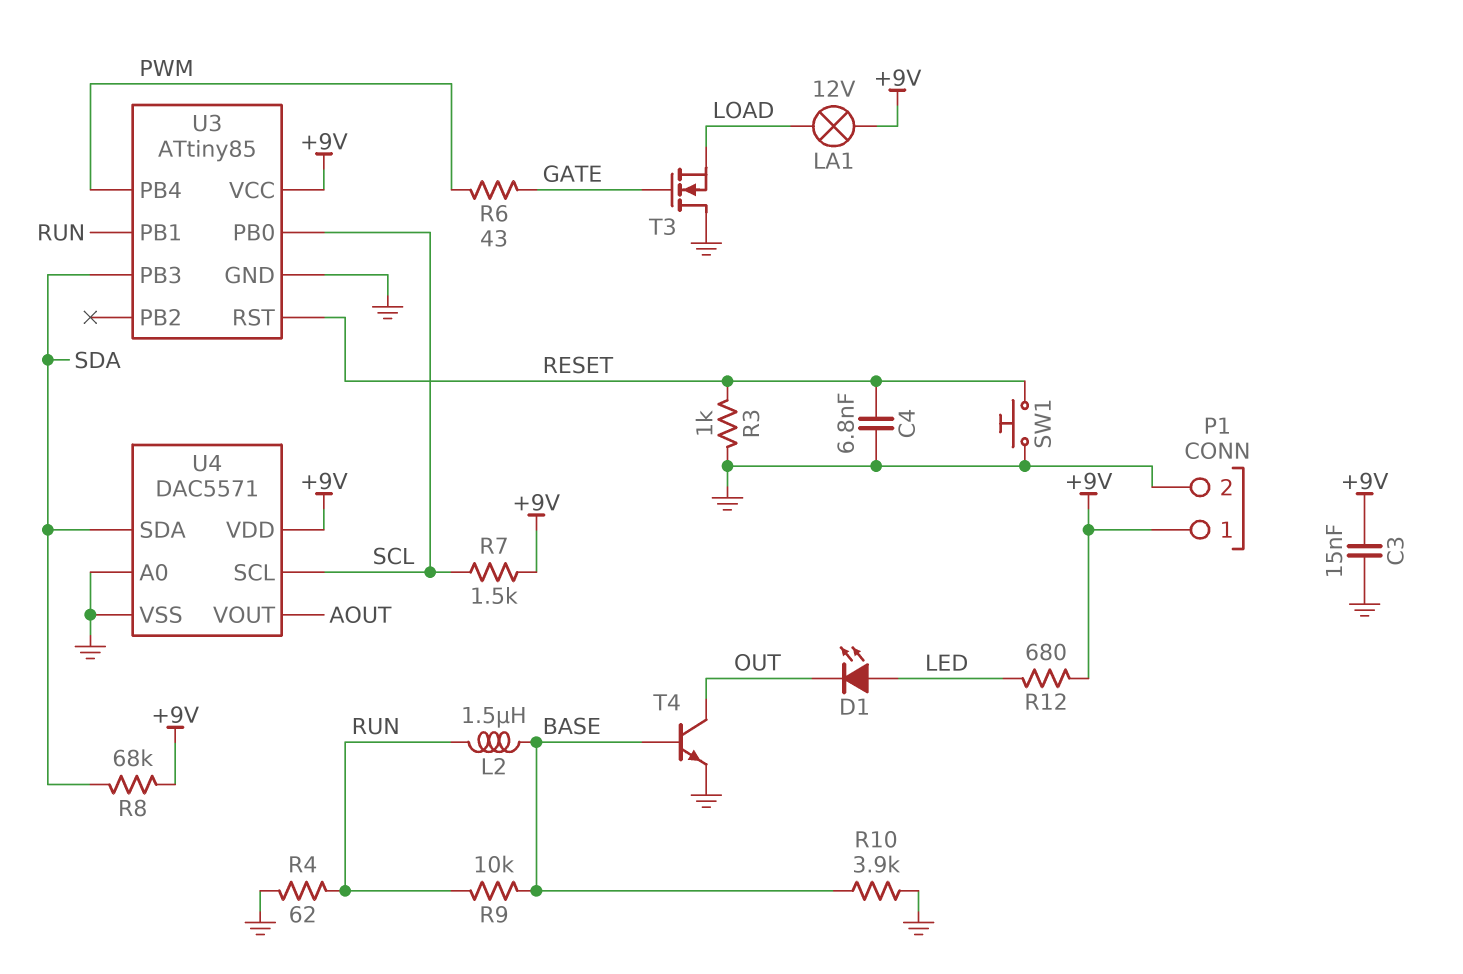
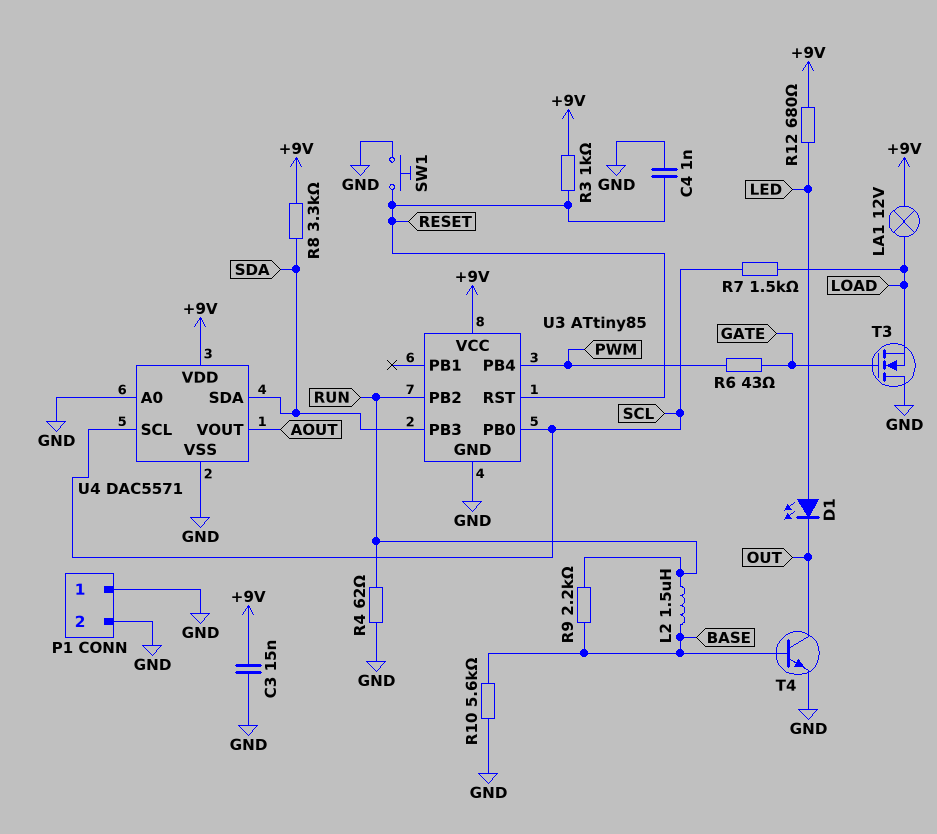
C4: 6.8nF (GND, RESET) -> 1nF (GND, RESET)
P1 pin 1: +9V -> GND
R3: 1k (GND, RESET) -> 1k (+9V, RESET)
R7: 1.5k (+9V, SCL) -> 1.5k (LOAD, SCL)
R8: 68k (+9V, SDA) -> 3.3k (+9V, SDA)
R9: 10k (BASE, RUN) -> 2.2k (BASE, RUN)
R10: 3.9k (BASE, GND) -> 5.6k (BASE, GND)
U3 pin PB1: RUN -> none
U3 pin PB2: none -> RUN

